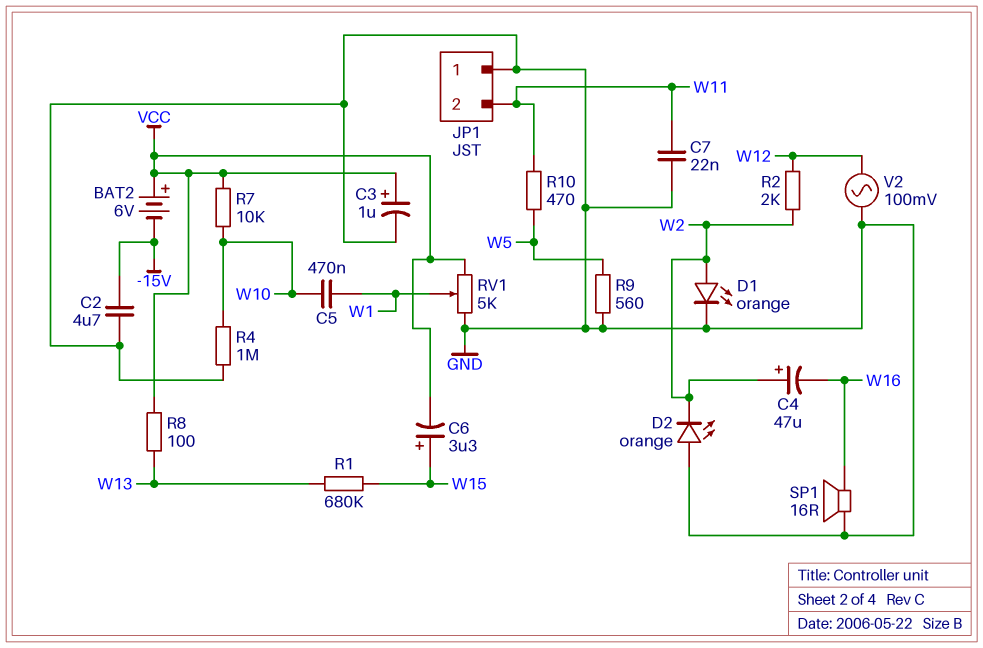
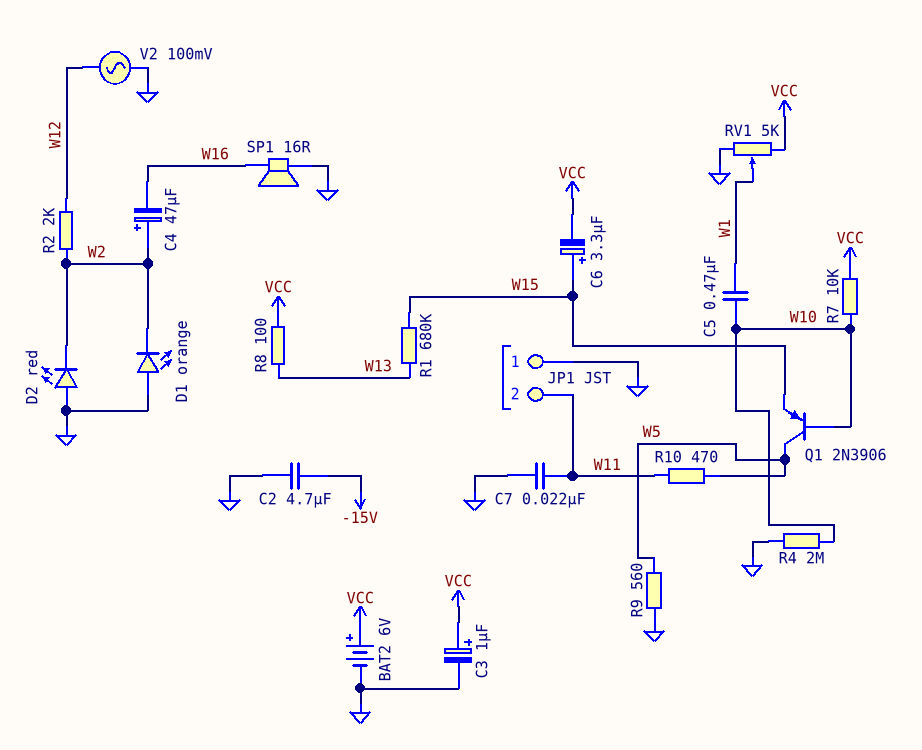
BAT2: 6V (plus VCC, minus -15V) -> 6V (plus VCC, minus GND)
D1: LED orange (A W2, K GND) -> LED orange (A GND, K W2)
D2: LED orange (A GND, K W2) -> LED red (A GND, K W2)
Q1: none -> PNP 2N3906 (B W10, C W5, E W15)
R4: 1M (GND, W10) -> 2M (GND, W10)

